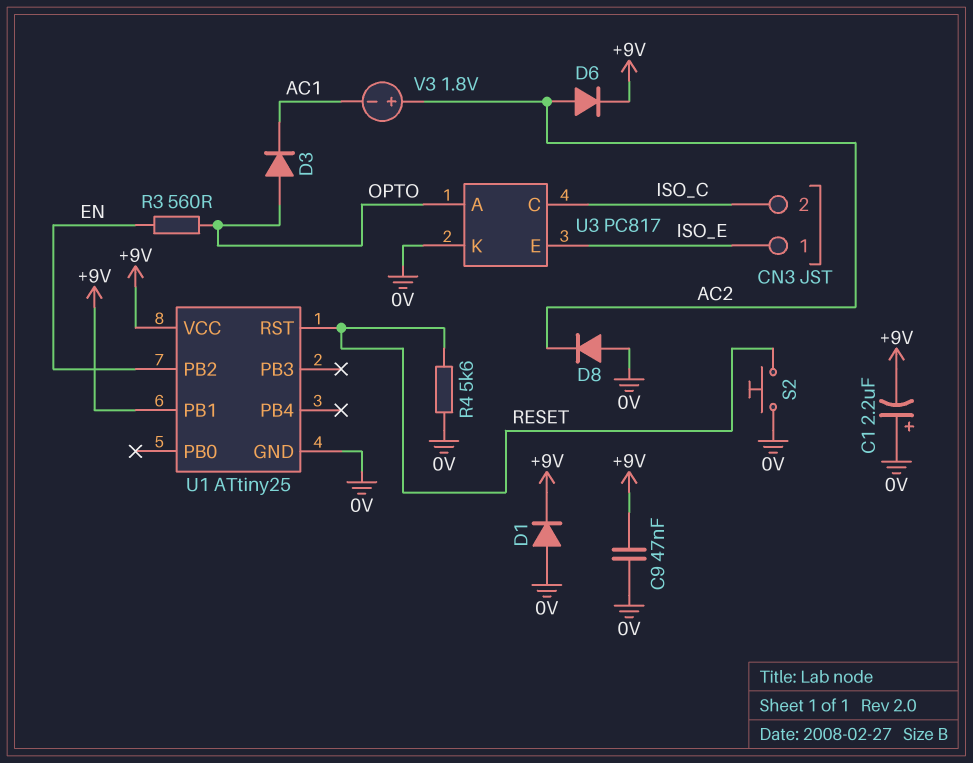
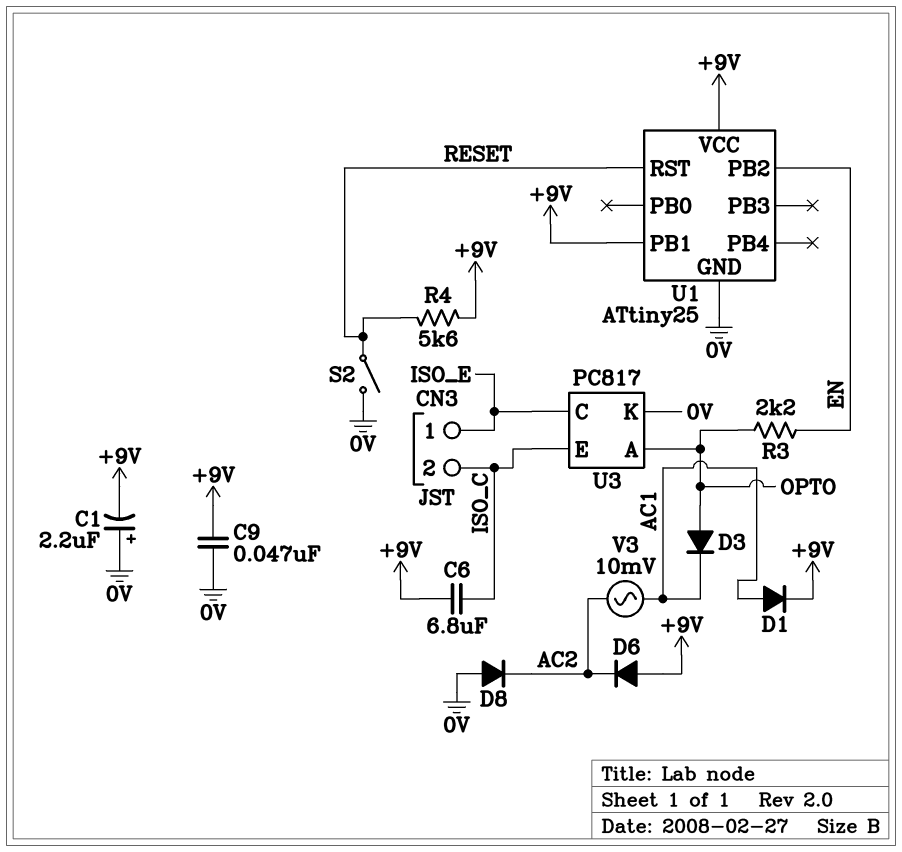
C6: none -> 6.8uF (+9V, ISO_C)
D1: diode (A 0V, K +9V) -> diode (A AC1, K +9V)
D6: diode (A AC2, K +9V) -> diode (A +9V, K AC2)
R3: 560 (EN, OPTO) -> 2.2k (EN, OPTO)
R4: 5.6k (0V, RESET) -> 5.6k (+9V, RESET)
S2: button (0V, RESET) -> switch (0V, RESET)
U3 pin C: ISO_C -> ISO_E
U3 pin E: ISO_E -> ISO_C
V3: 1.8V (plus AC2, minus AC1) -> AC 10mV (AC1, AC2)

